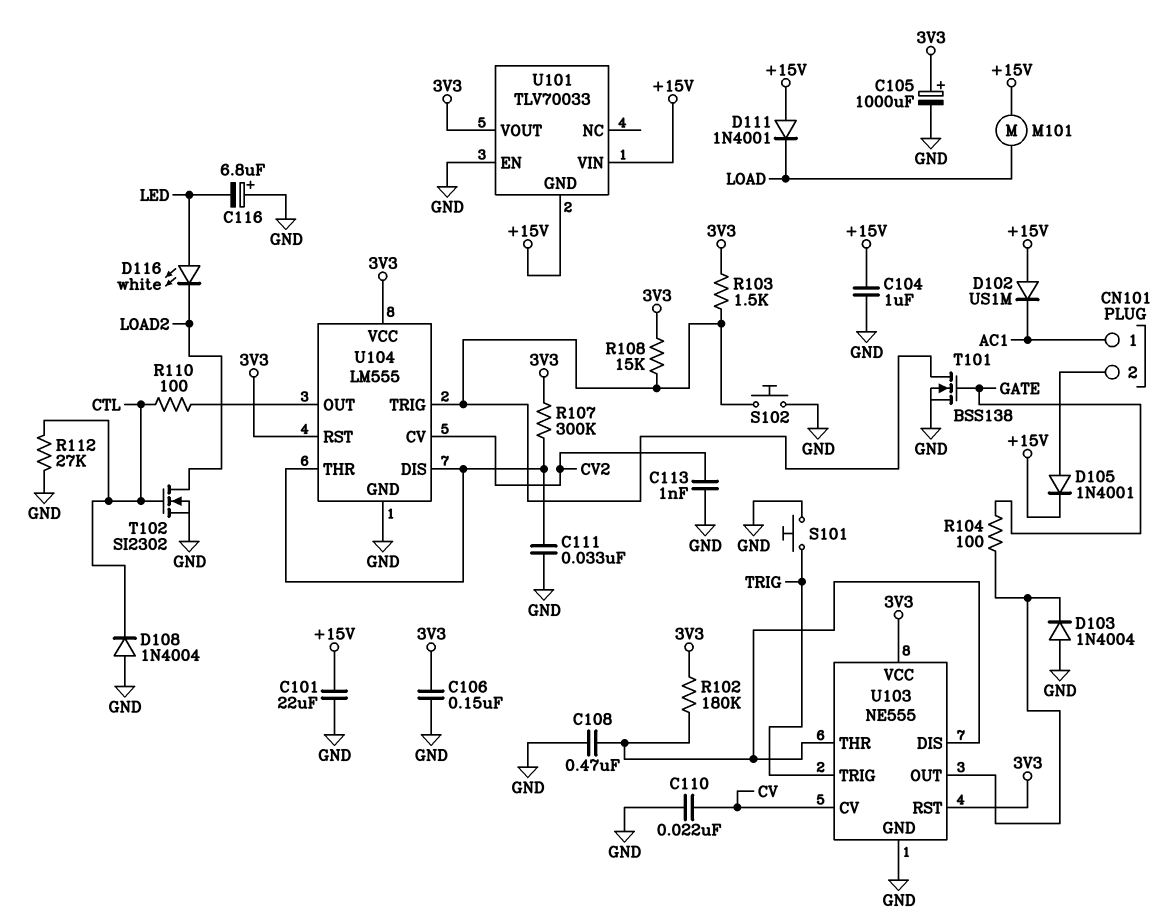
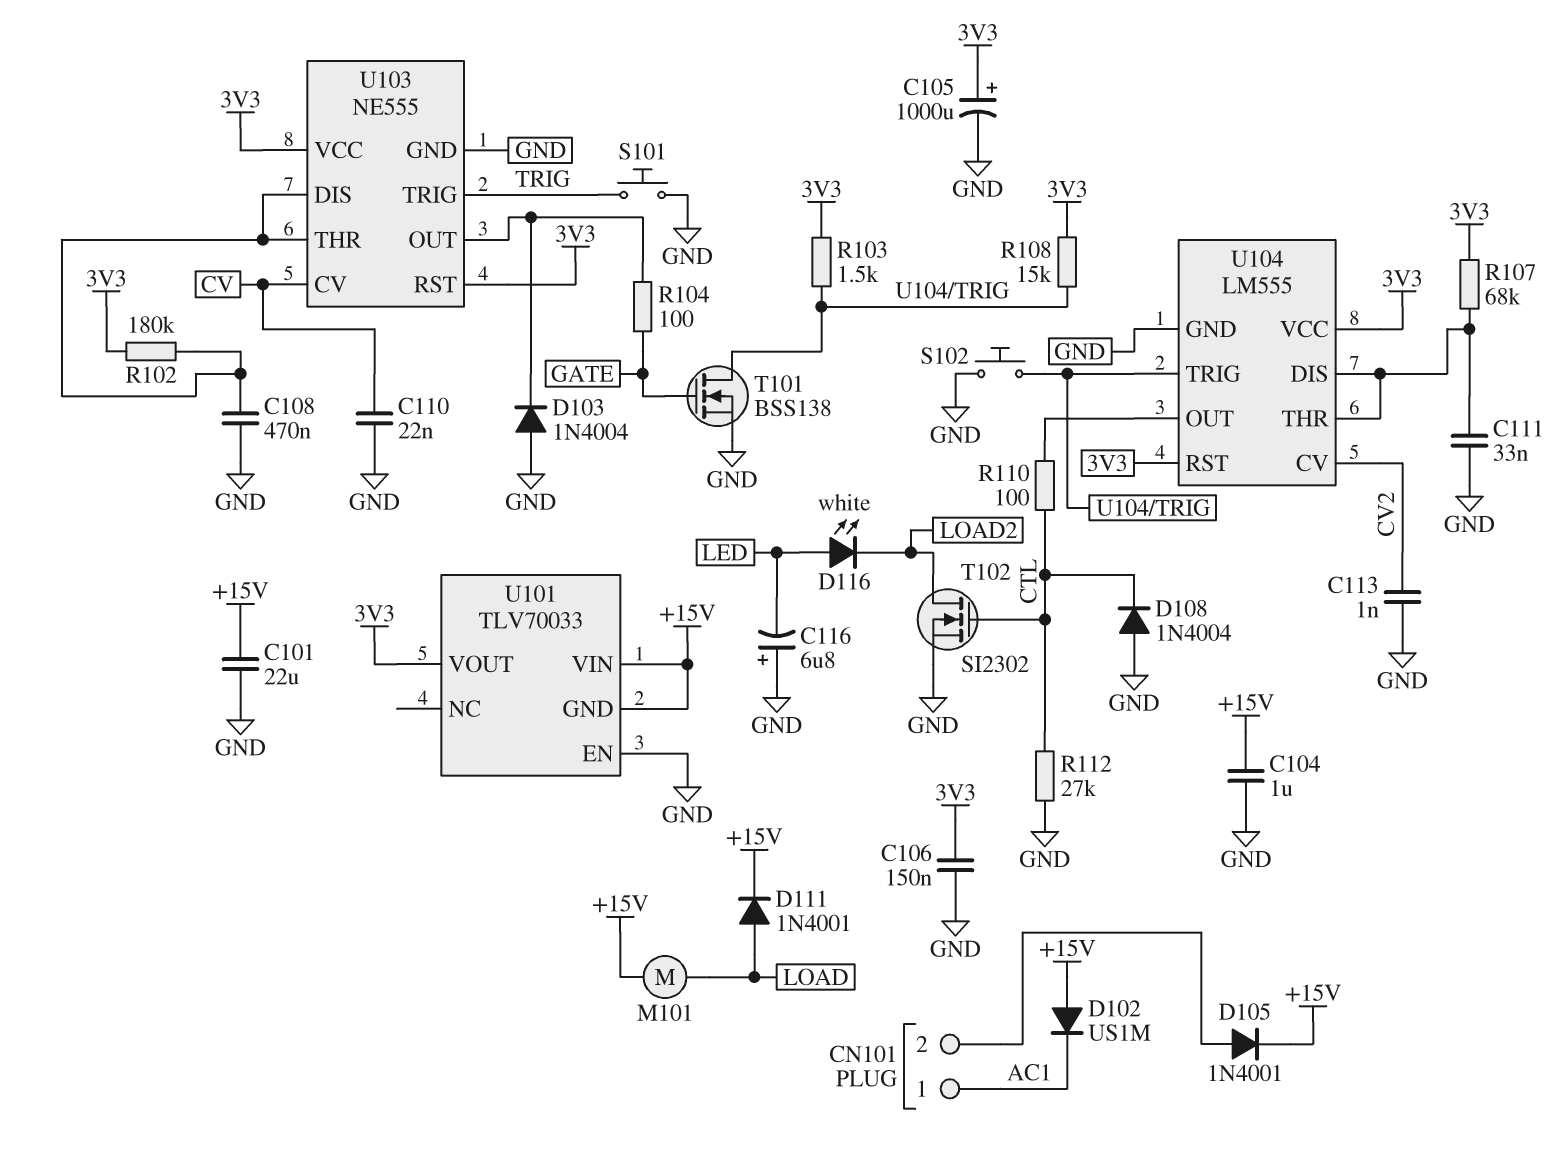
D111: diode 1N4001 (A +15V, K LOAD) -> diode 1N4001 (A LOAD, K +15V)
R107: 300k (3V3, U104/DIS) -> 68k (3V3, U104/DIS)

